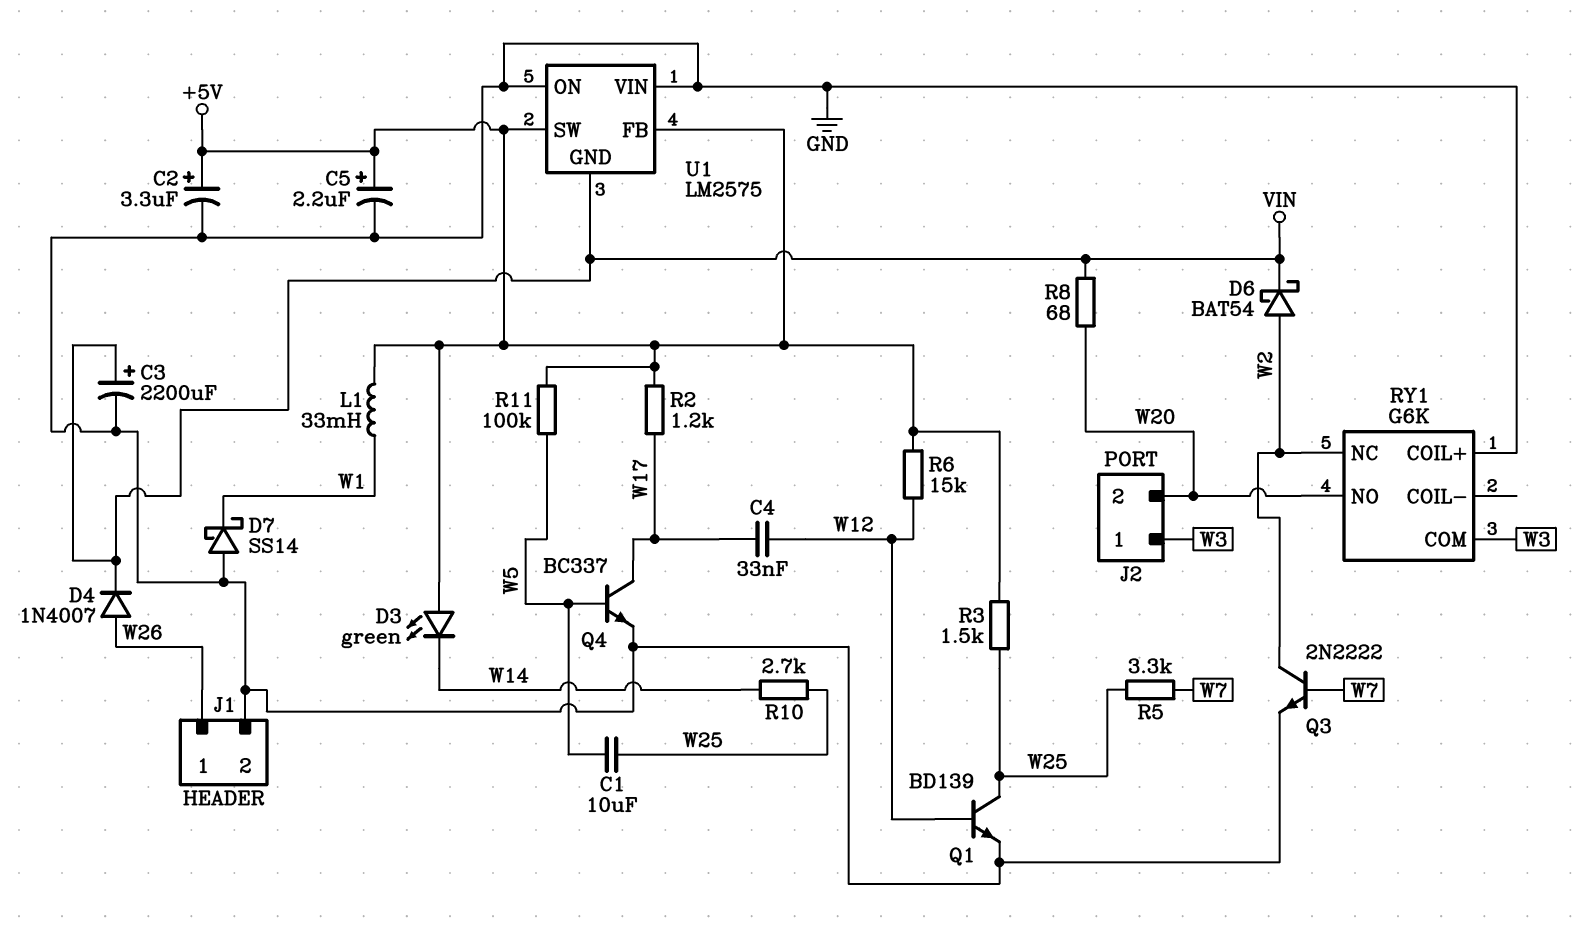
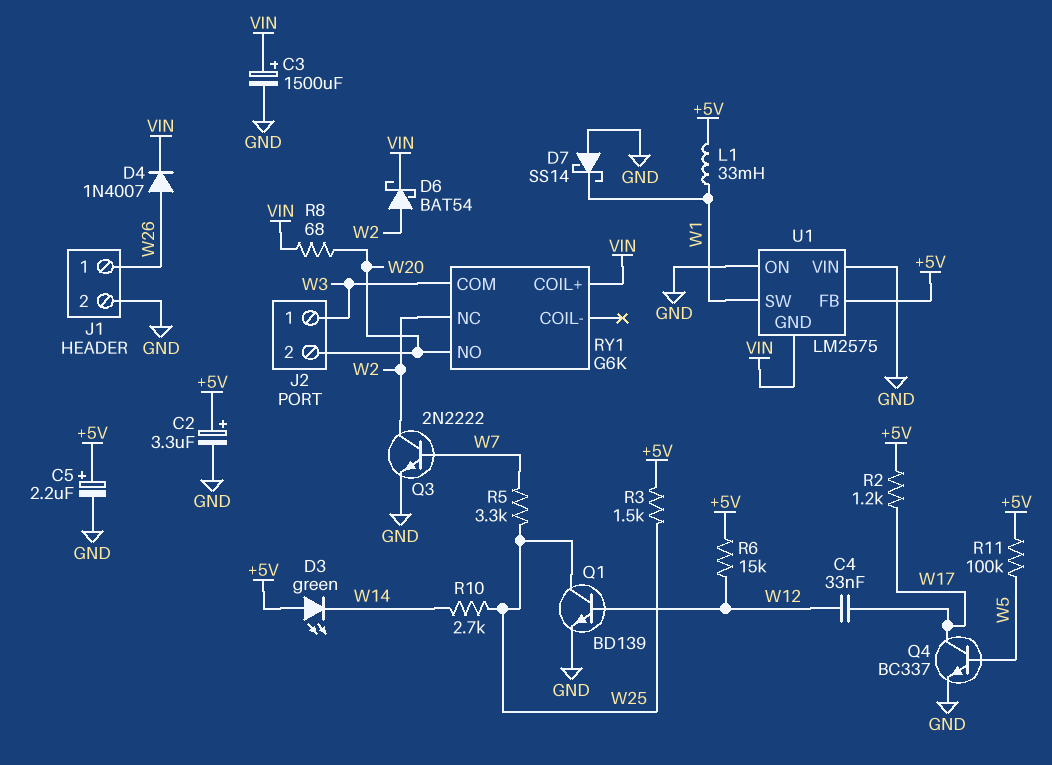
C1: 10uF (W5, W25) -> none
C3: 2200uF (plus VIN, minus GND) -> 1500uF (plus VIN, minus GND)
RY1 pin COIL+: GND -> VIN
U1 pin SW: +5V -> W1

